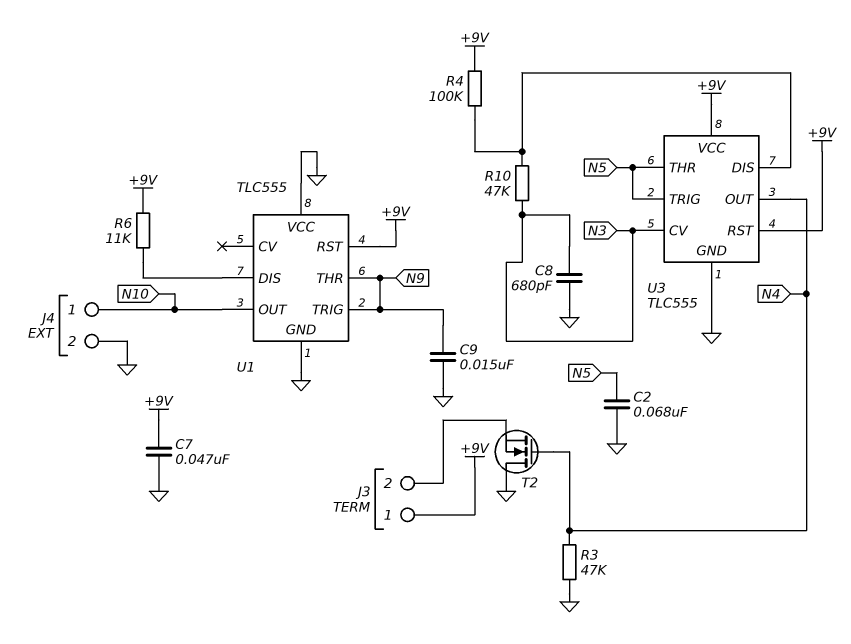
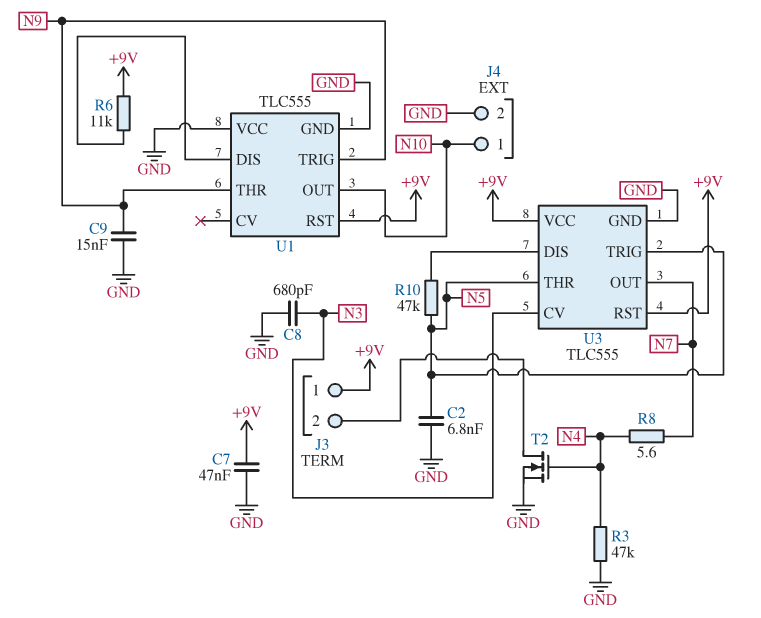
C2: 68nF (GND, N5) -> 6.8nF (GND, N5)
R4: 100k (+9V, U3/DIS) -> none
R8: none -> 5.6 (N4, N7)
R10: 47k (N3, U3/DIS) -> 47k (N5, U3/DIS)
T2: NMOS (G N4, D GND, S J3/2) -> NMOS (G N4, D J3/2, S GND)
U3 pin OUT: N4 -> N7

